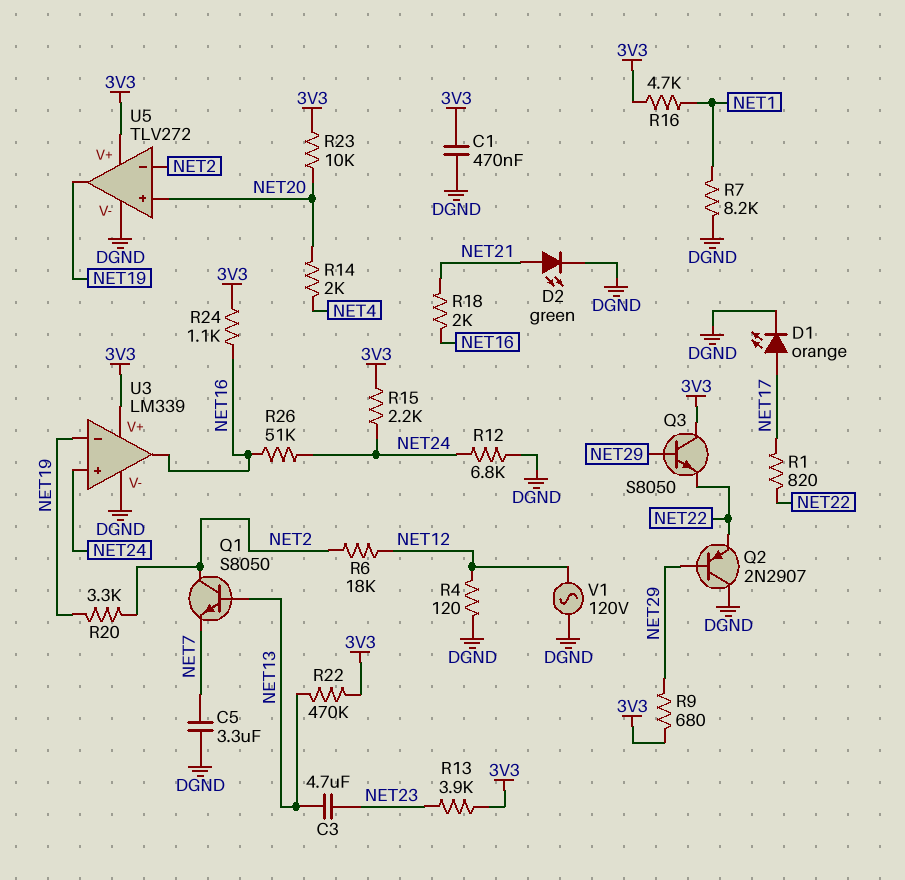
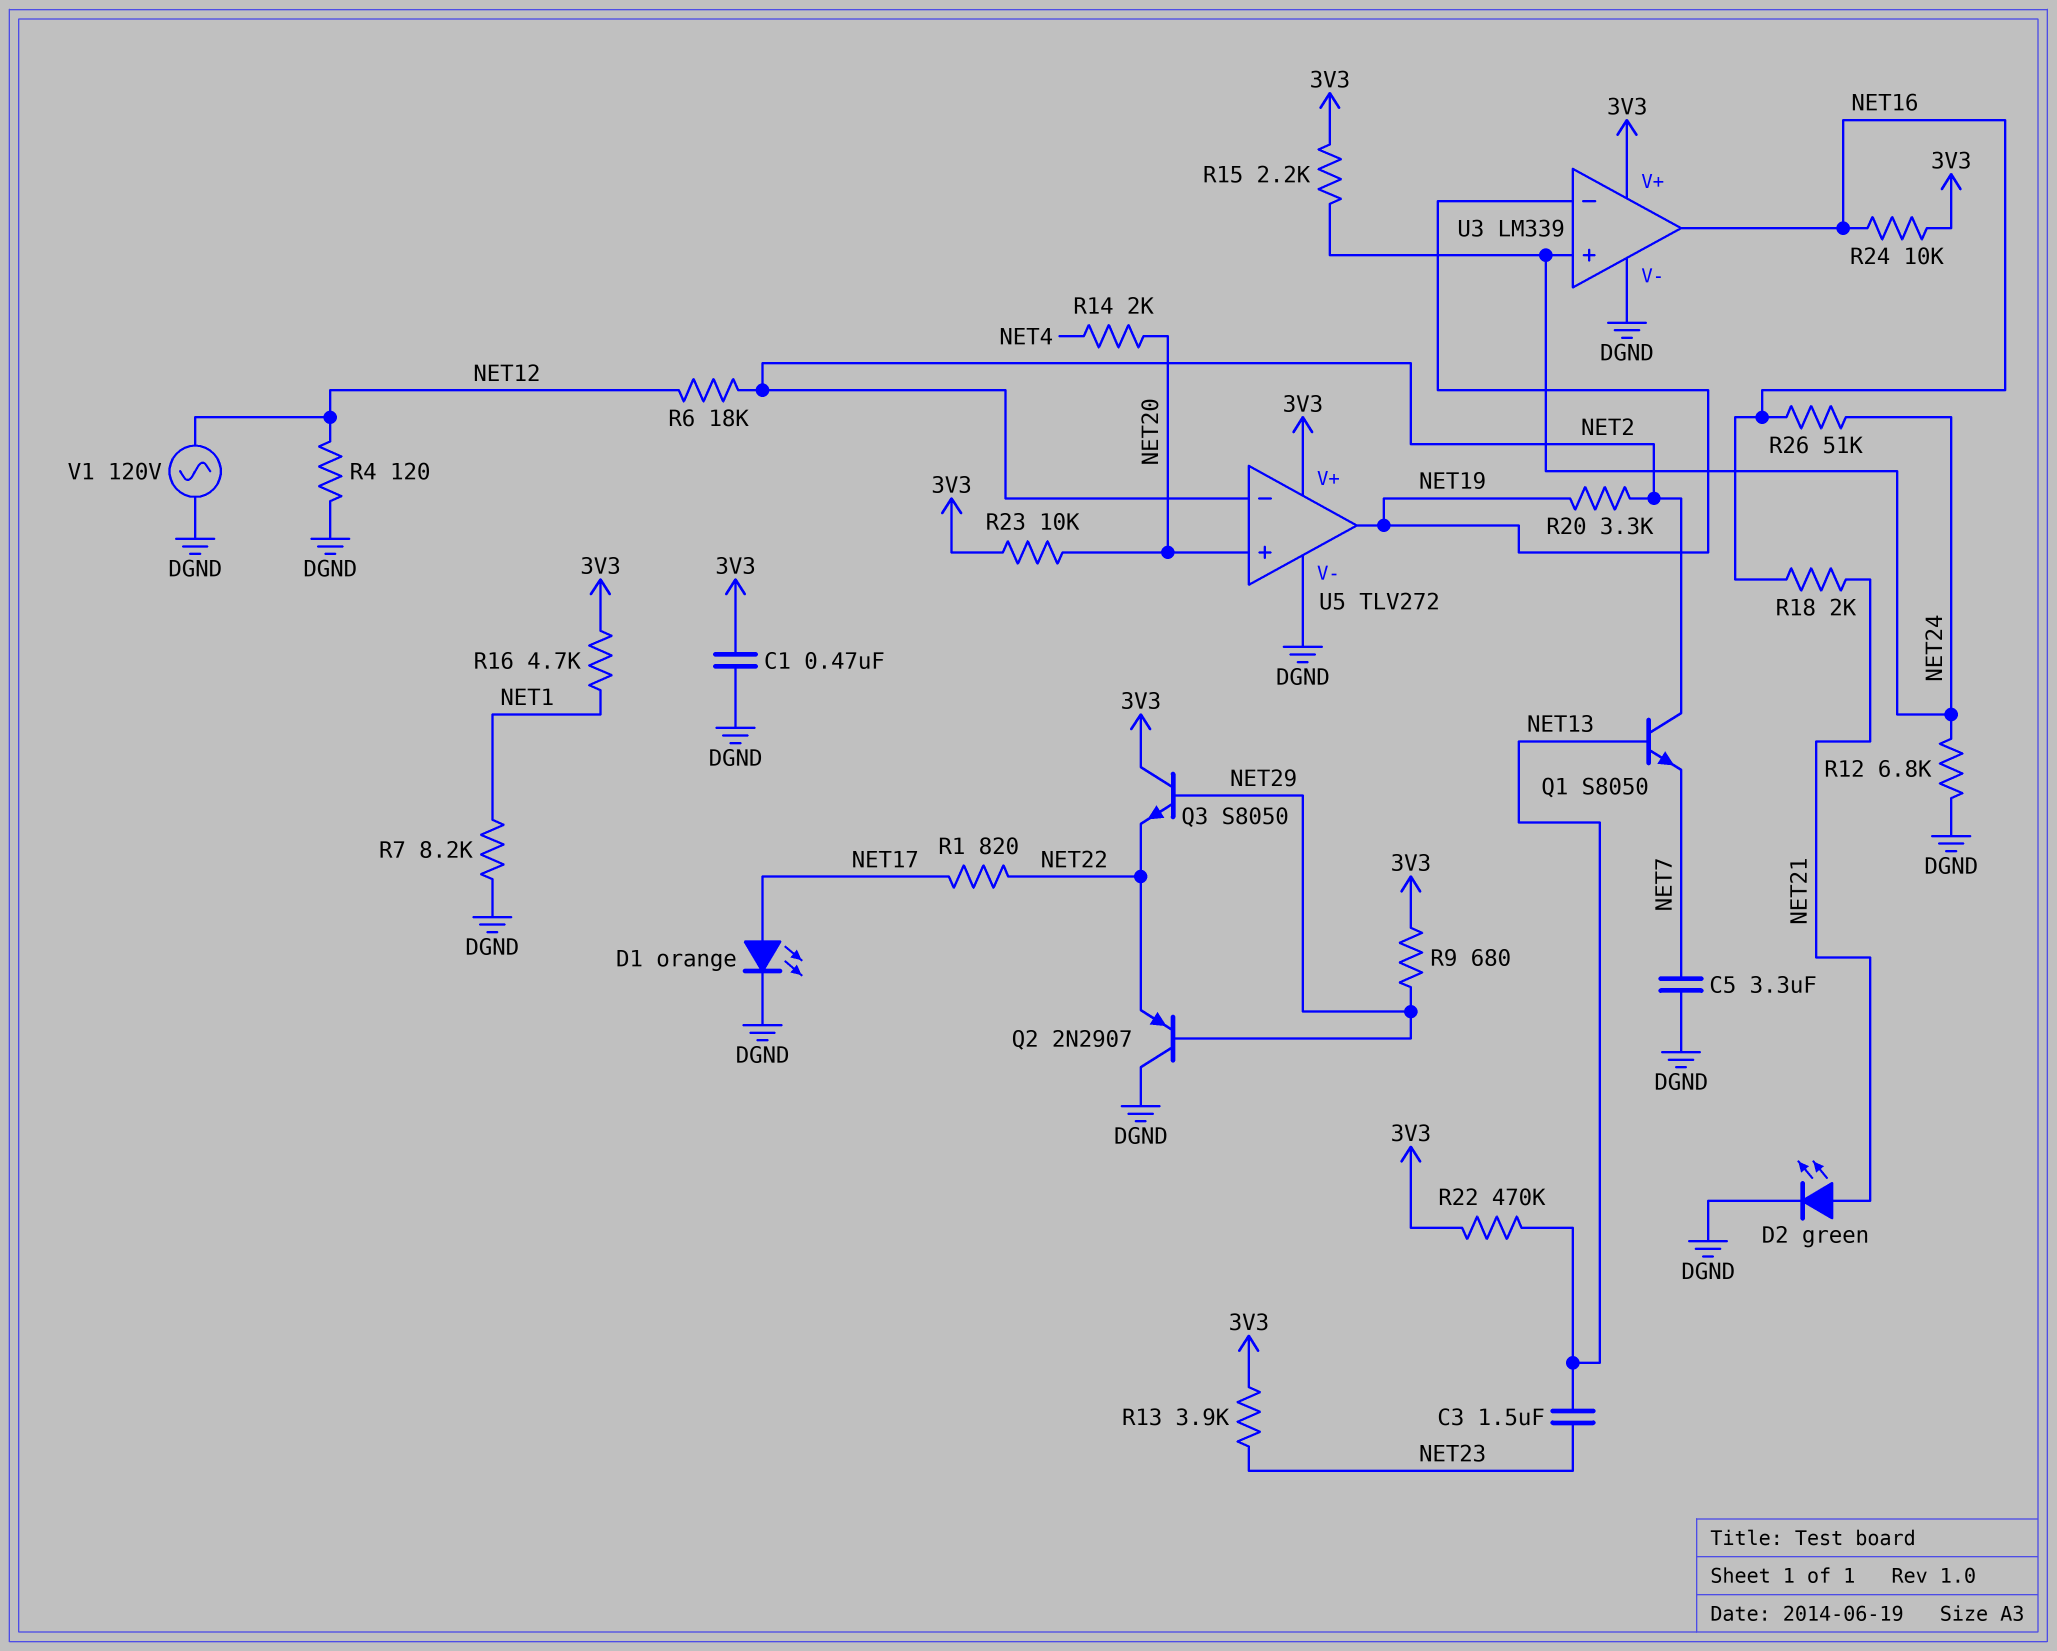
C3: 4.7uF (NET13, NET23) -> 1.5uF (NET13, NET23)
R24: 1.1k (3V3, NET16) -> 10k (3V3, NET16)

